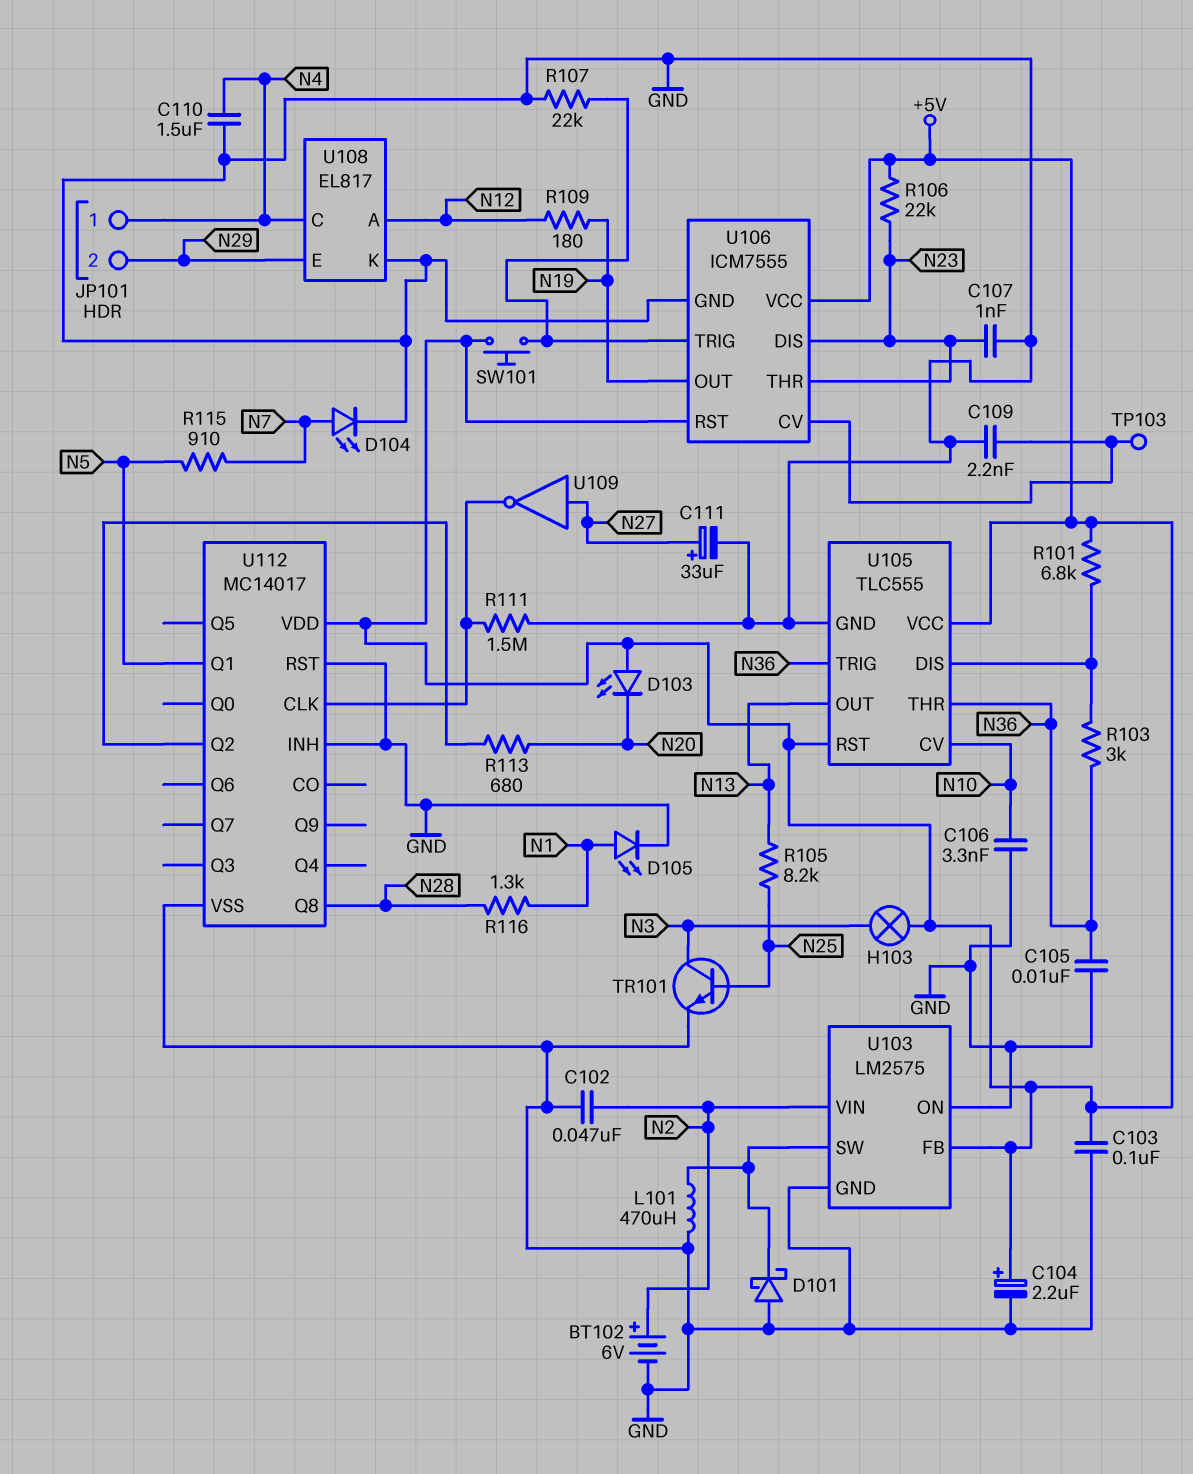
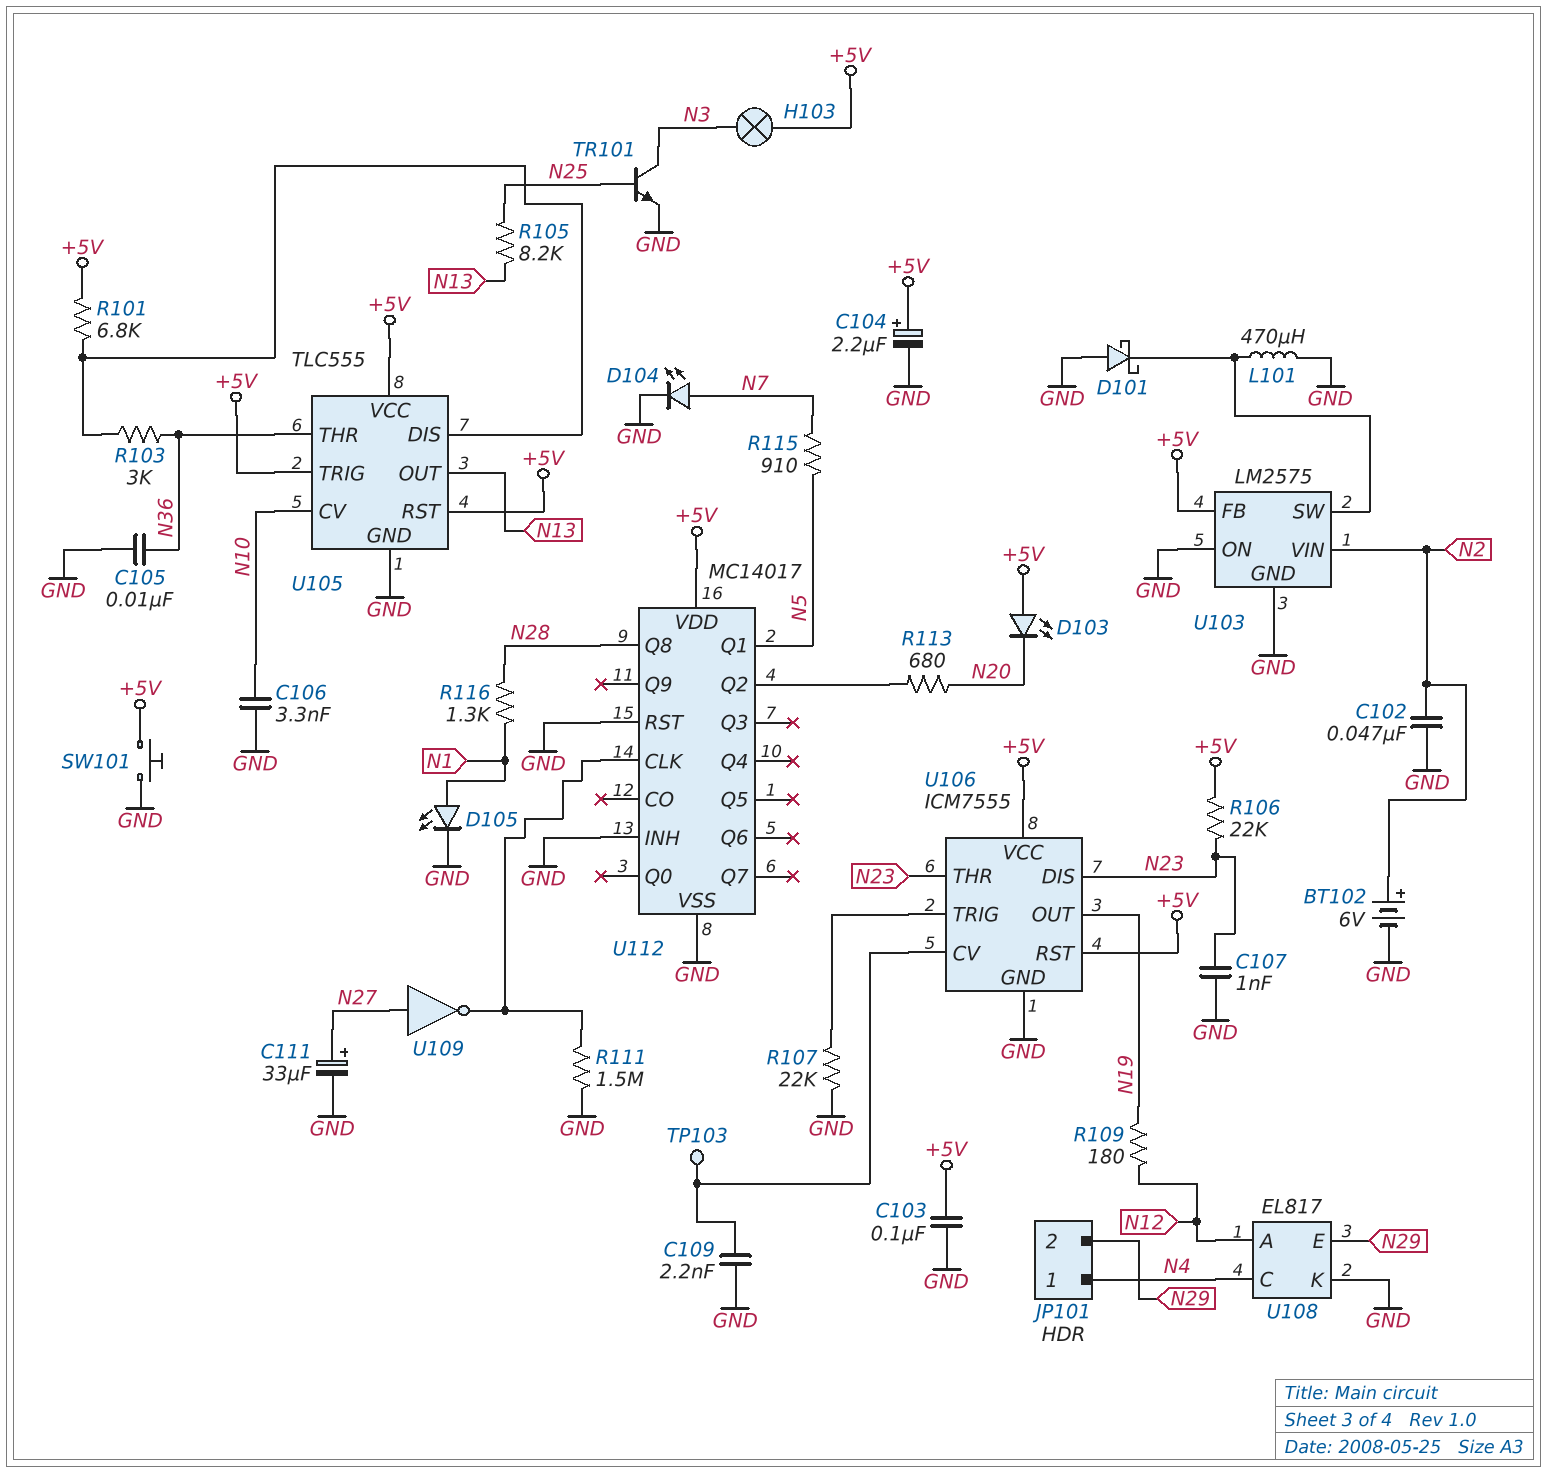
C110: 1.5uF (GND, N4) -> none
SW101: button (+5V, U106/TRIG) -> button (+5V, GND)
U105 pin TRIG: N36 -> +5V

